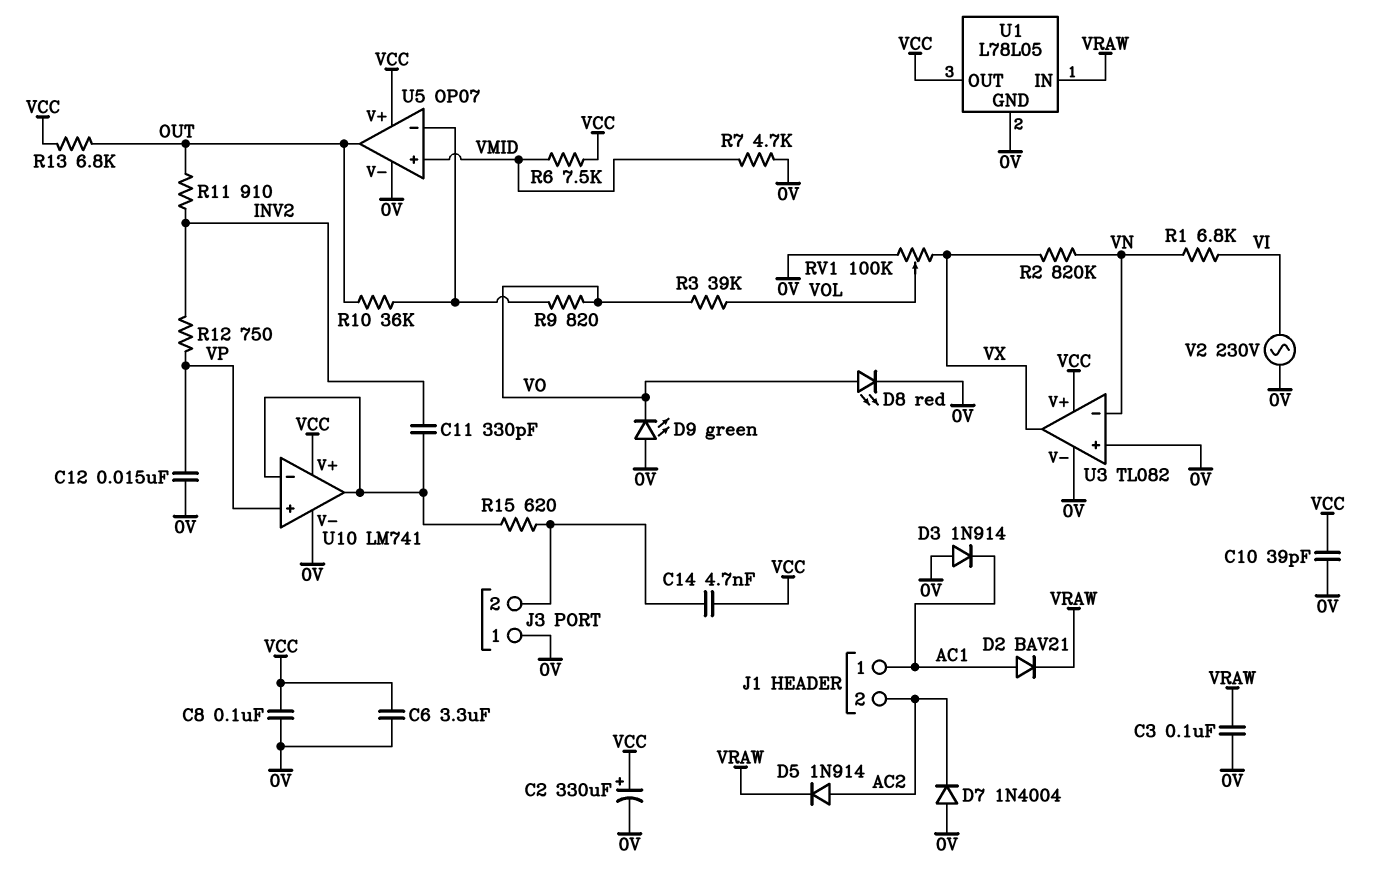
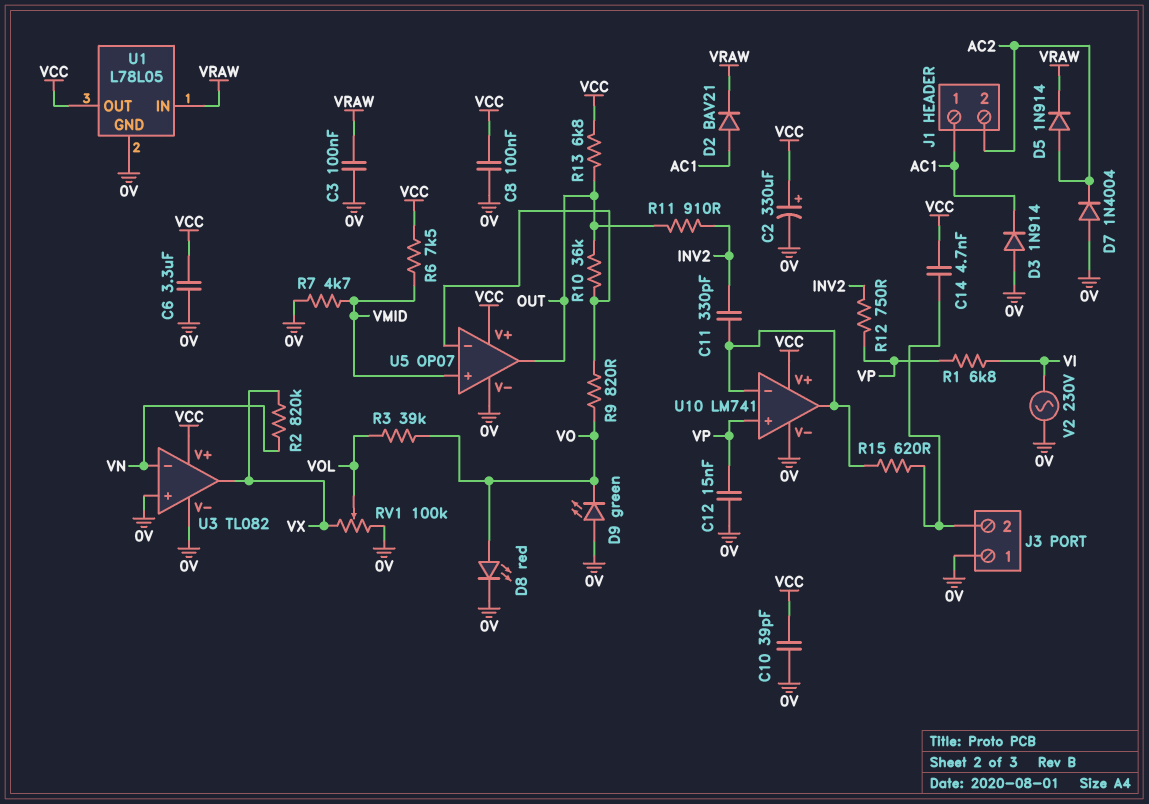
R1: 6.8k (VI, VN) -> 6.8k (VI, VP)

